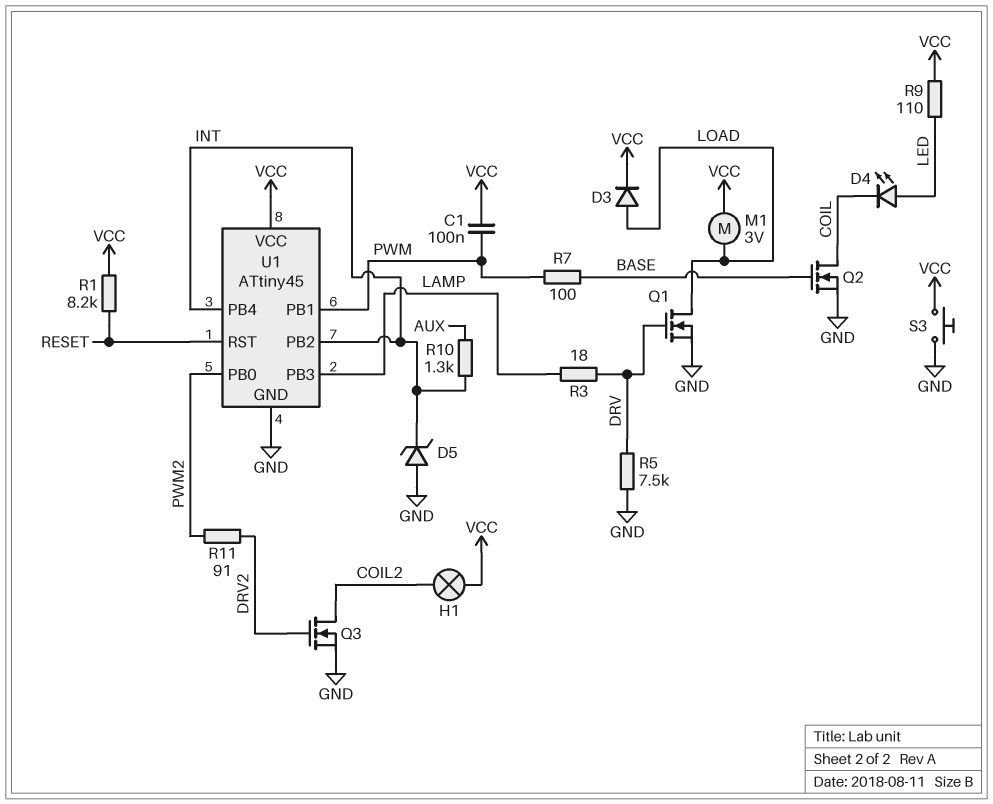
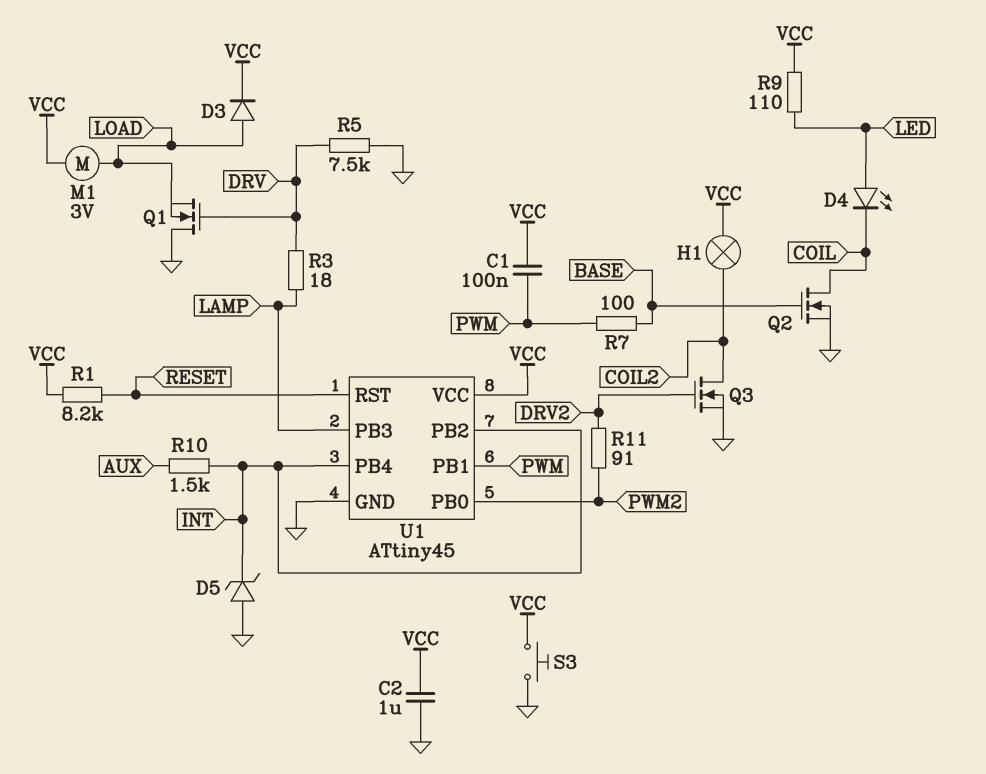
C2: none -> 1uF (GND, VCC)
Q1: NMOS (G DRV, D LOAD, S GND) -> NMOS (G DRV, D GND, S LOAD)
R10: 1.3k (AUX, INT) -> 1.5k (AUX, INT)

